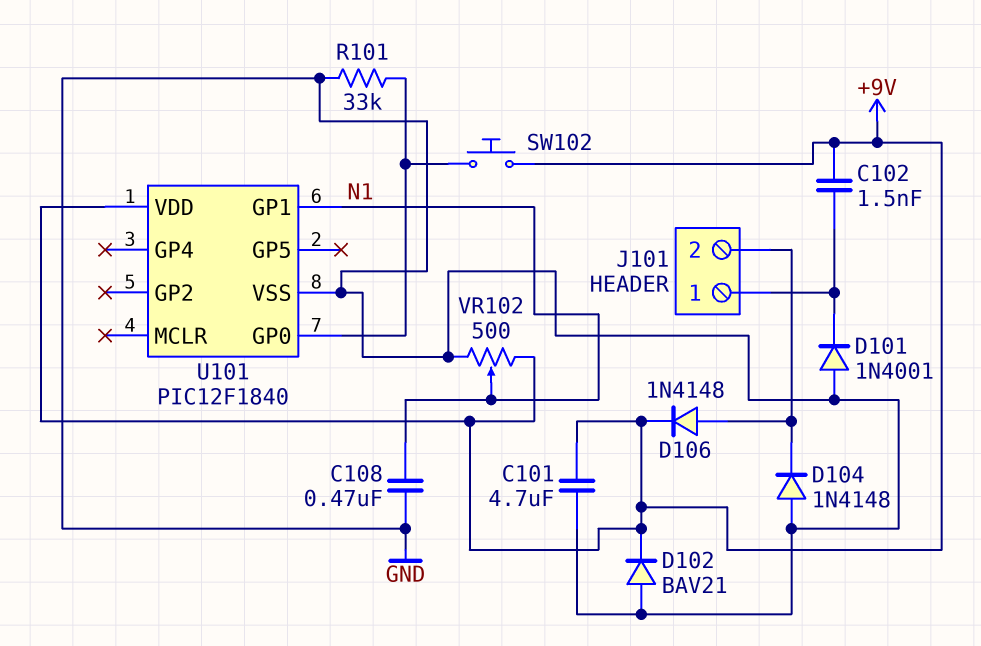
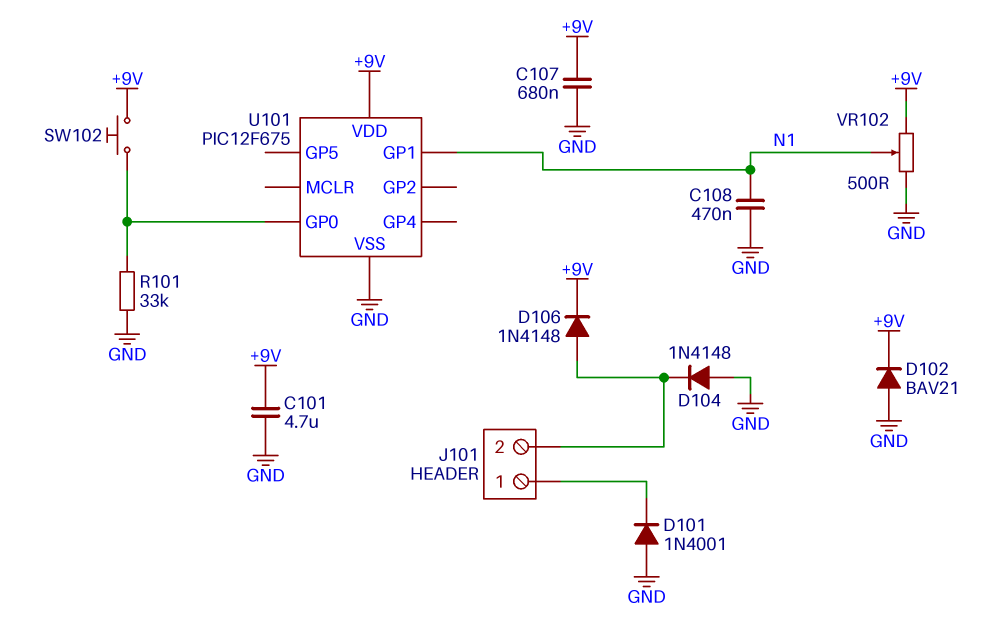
C102: 1.5nF (+9V, J101/1) -> none
C107: none -> 680nF (+9V, GND)
U101: PIC12F1840 -> PIC12F675

